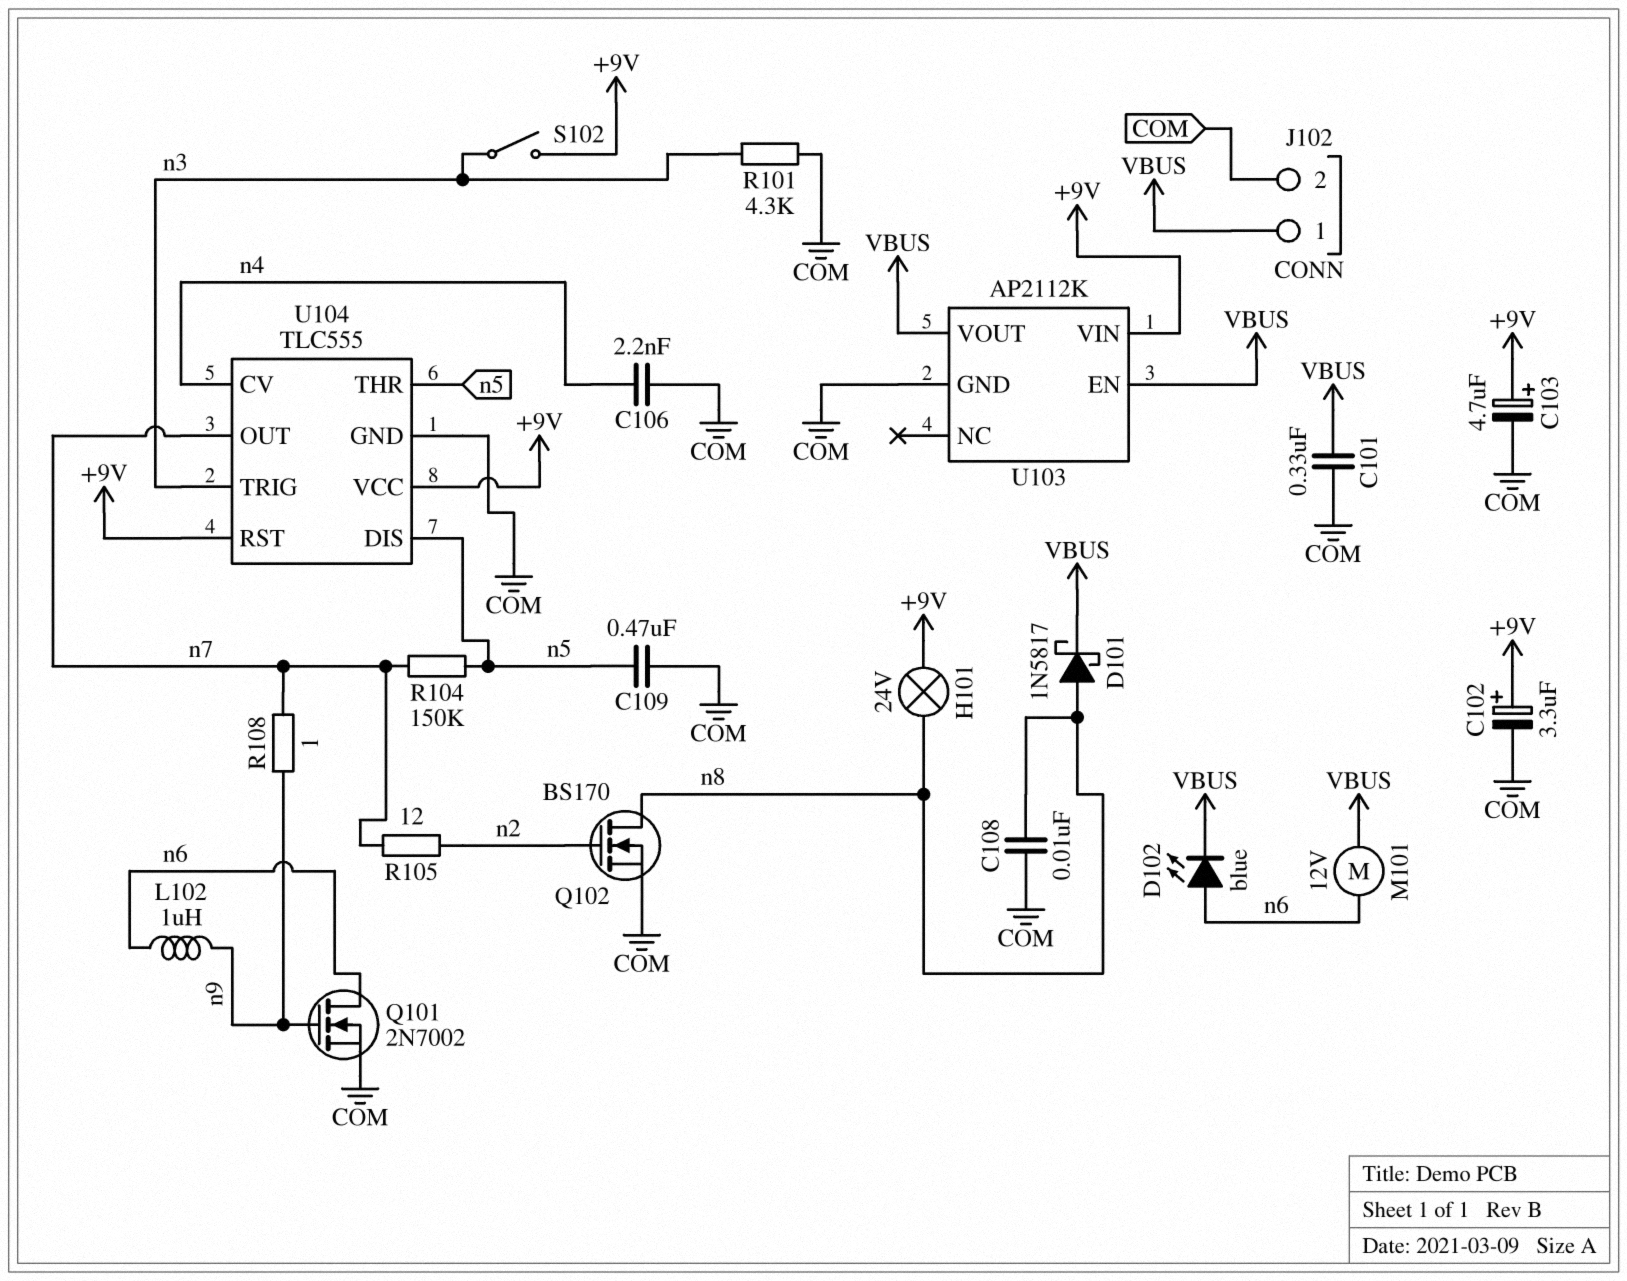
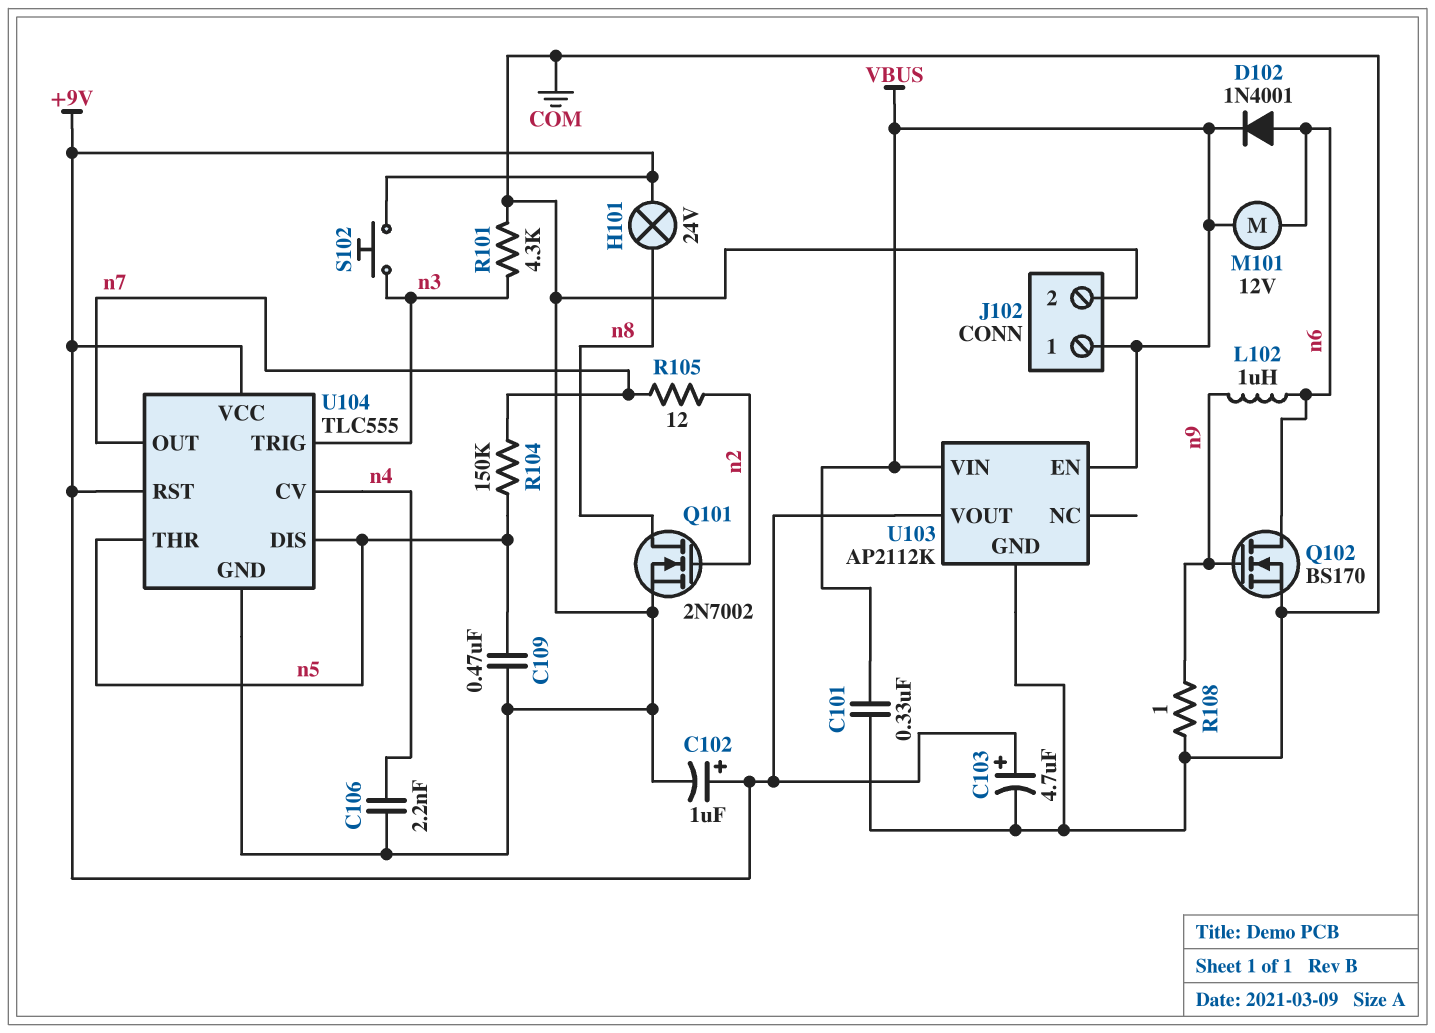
C102: 3.3uF (plus +9V, minus COM) -> 1uF (plus +9V, minus COM)
C108: 10nF (COM, n8) -> none
D101: schottky 1N5817 (A n8, K VBUS) -> none
D102: LED blue (A n6, K VBUS) -> diode 1N4001 (A n6, K VBUS)
Q101: NMOS 2N7002 (G n9, D n6, S COM) -> NMOS 2N7002 (G n2, D n8, S COM)
Q102: NMOS BS170 (G n2, D n8, S COM) -> NMOS BS170 (G n9, D n6, S COM)
R108: 1 (n7, n9) -> 1 (COM, n9)
S102: switch (+9V, n3) -> button (+9V, n3)
U103 pin VIN: +9V -> VBUS
U103 pin VOUT: VBUS -> +9V

